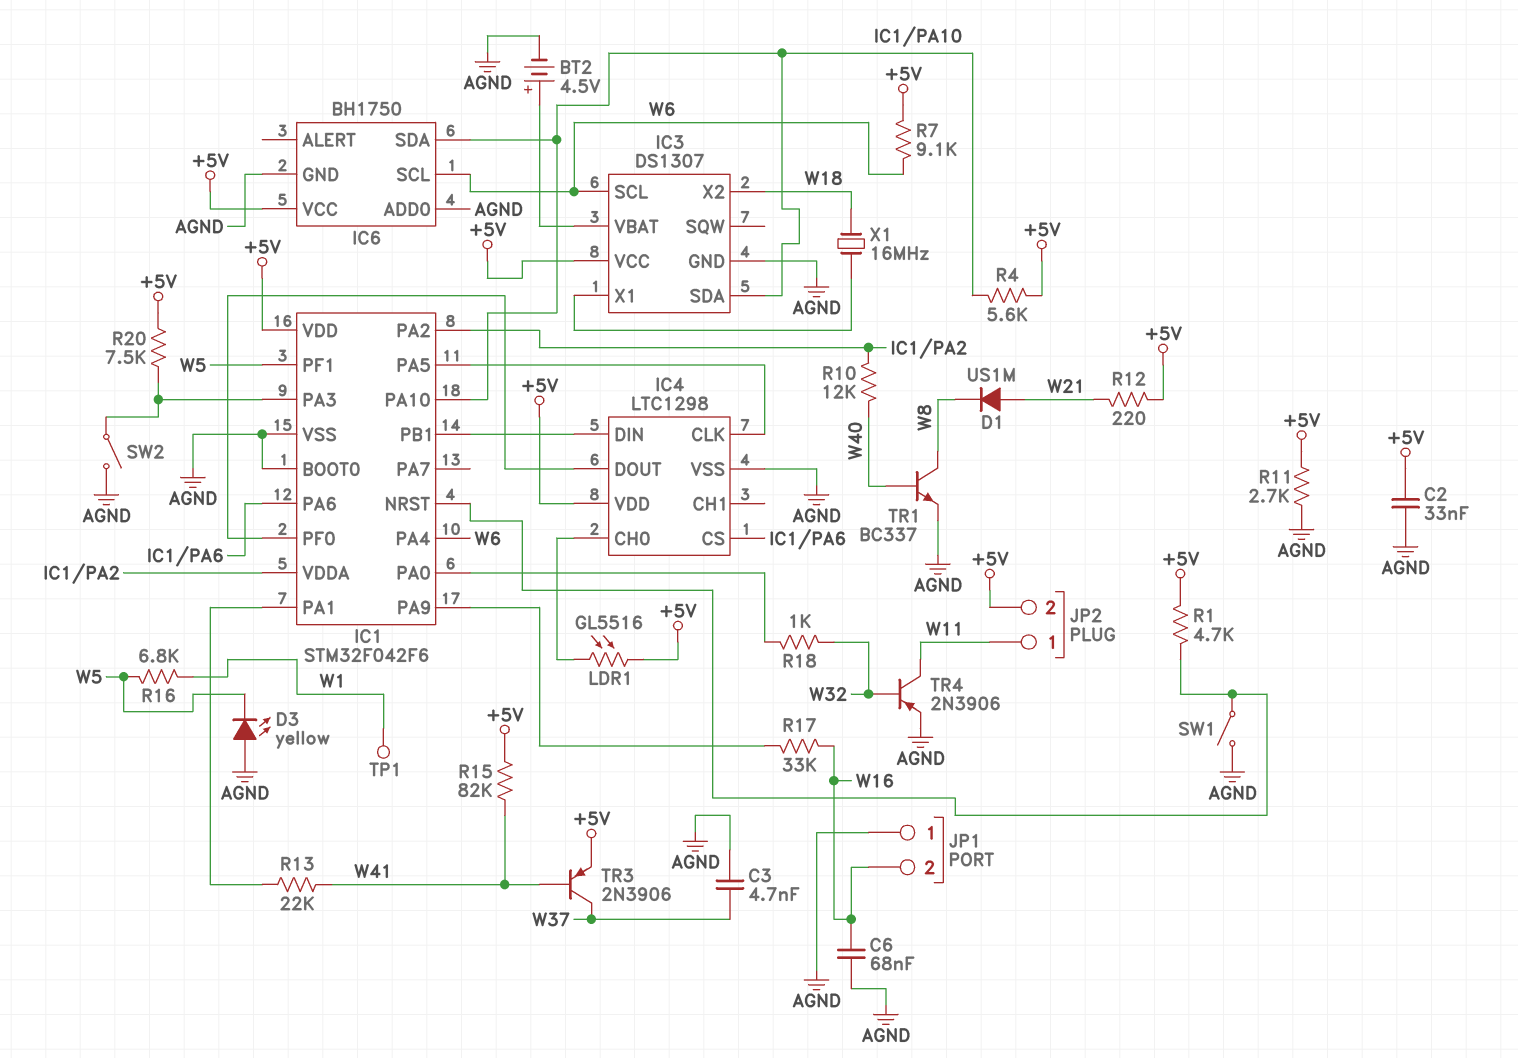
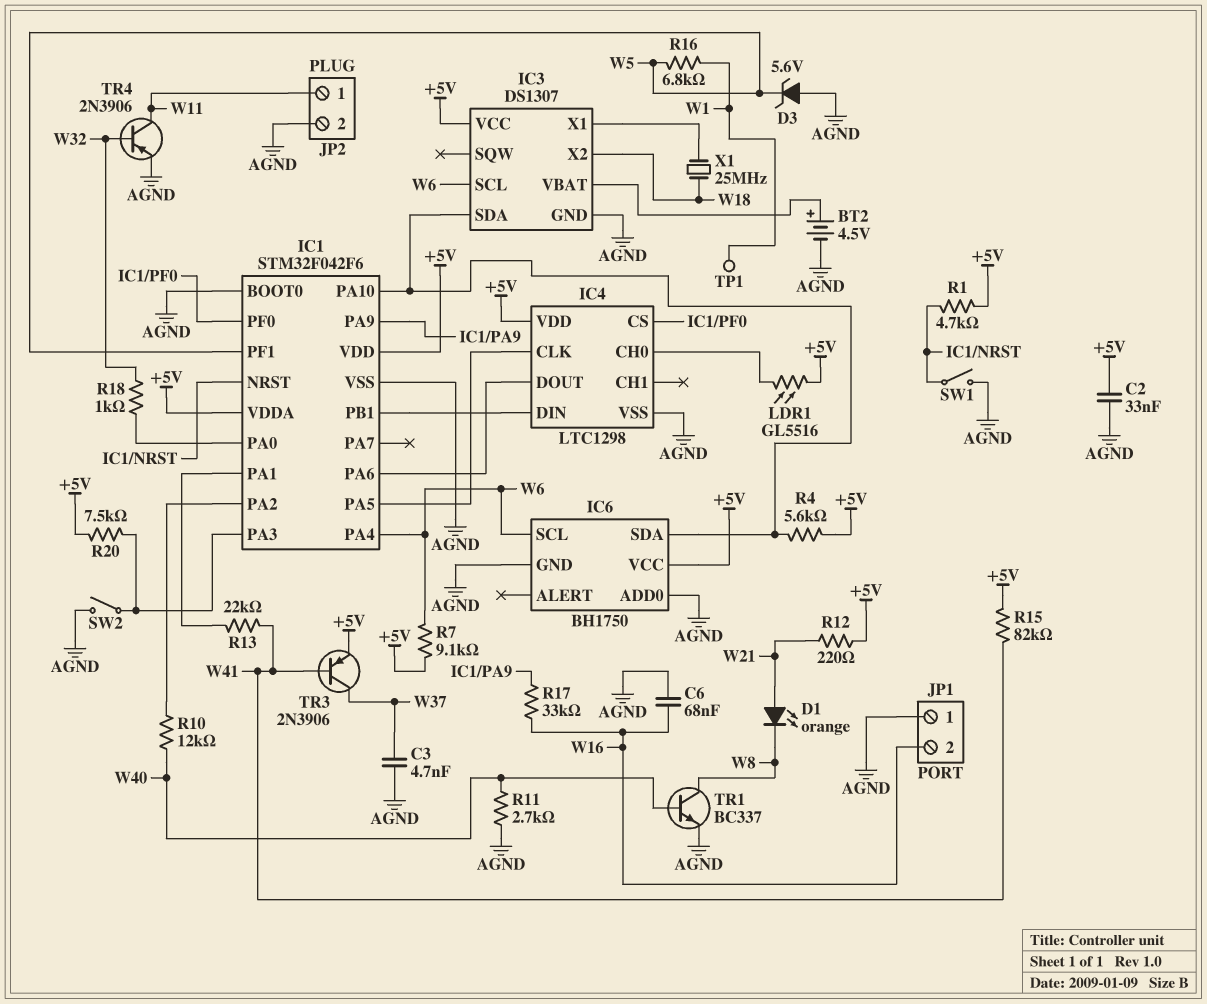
D1: diode US1M (A W21, K W8) -> LED orange (A W21, K W8)
D3: LED yellow (A AGND, K W5) -> zener 5.6V (A AGND, K W5)
IC1 pin VDDA: IC1/PA2 -> +5V
IC4 pin CS: IC1/PA6 -> IC1/PF0
IC4 pin DOUT: IC1/PF0 -> IC1/PA6
JP2 pin 2: +5V -> AGND
R11: 2.7k (+5V, AGND) -> 2.7k (AGND, W40)
X1: 16MHz (IC3/X1, W18) -> 25MHz (IC3/X1, W18)

